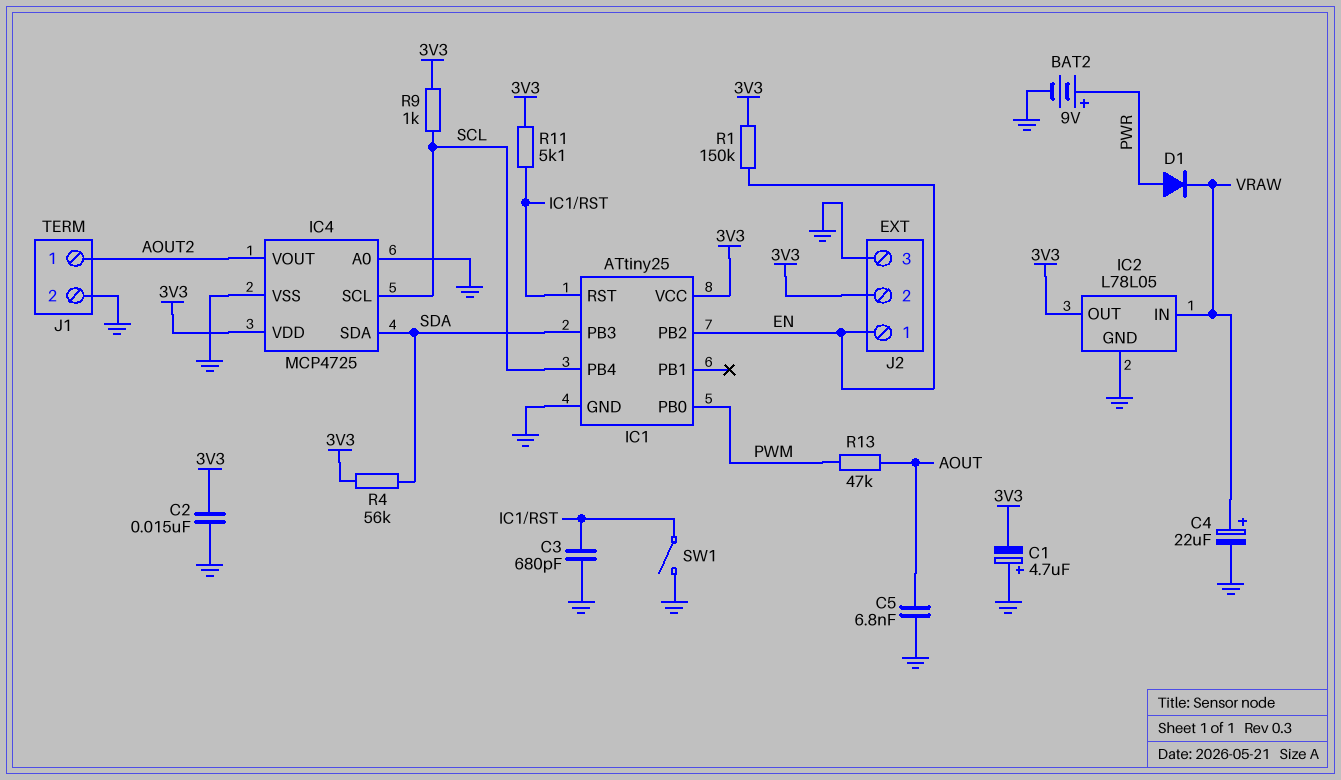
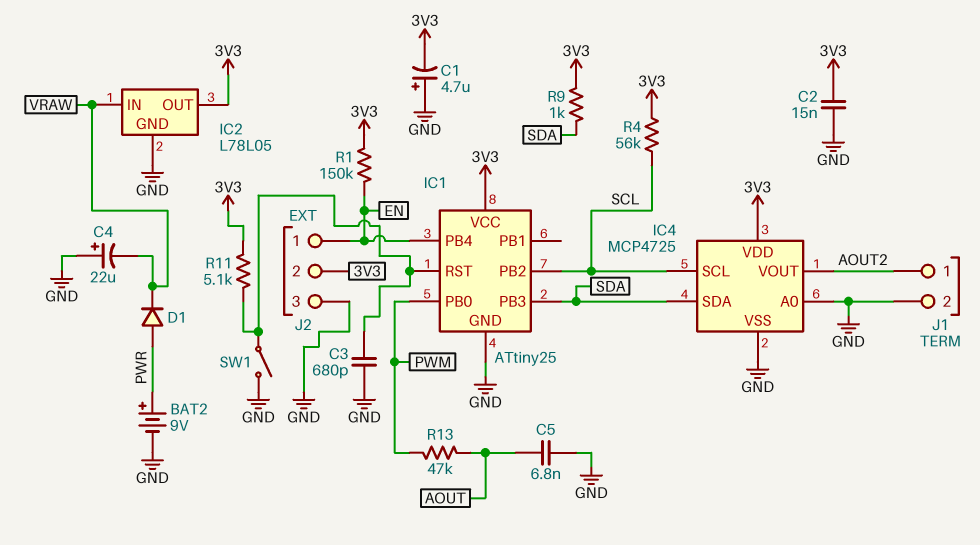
C4: 22uF (plus VRAW, minus GND) -> 22uF (plus GND, minus VRAW)
IC1 pin PB2: EN -> SCL
IC1 pin PB4: SCL -> EN
R4: 56k (3V3, SDA) -> 56k (3V3, SCL)
R9: 1k (3V3, SCL) -> 1k (3V3, SDA)

